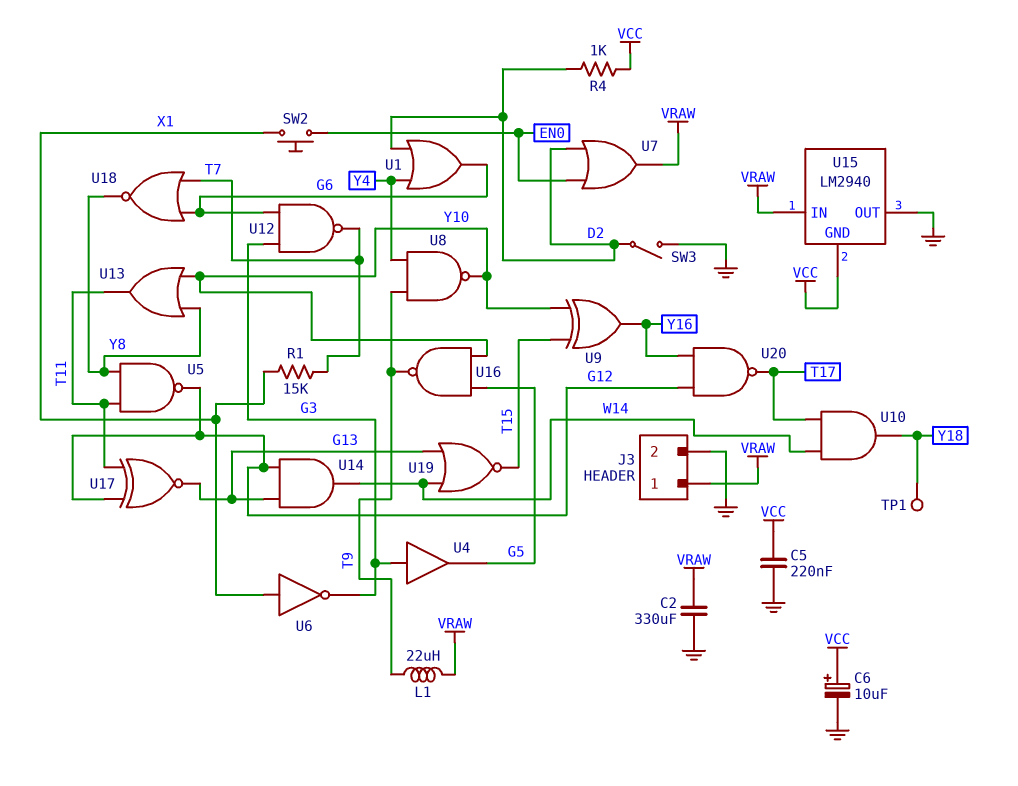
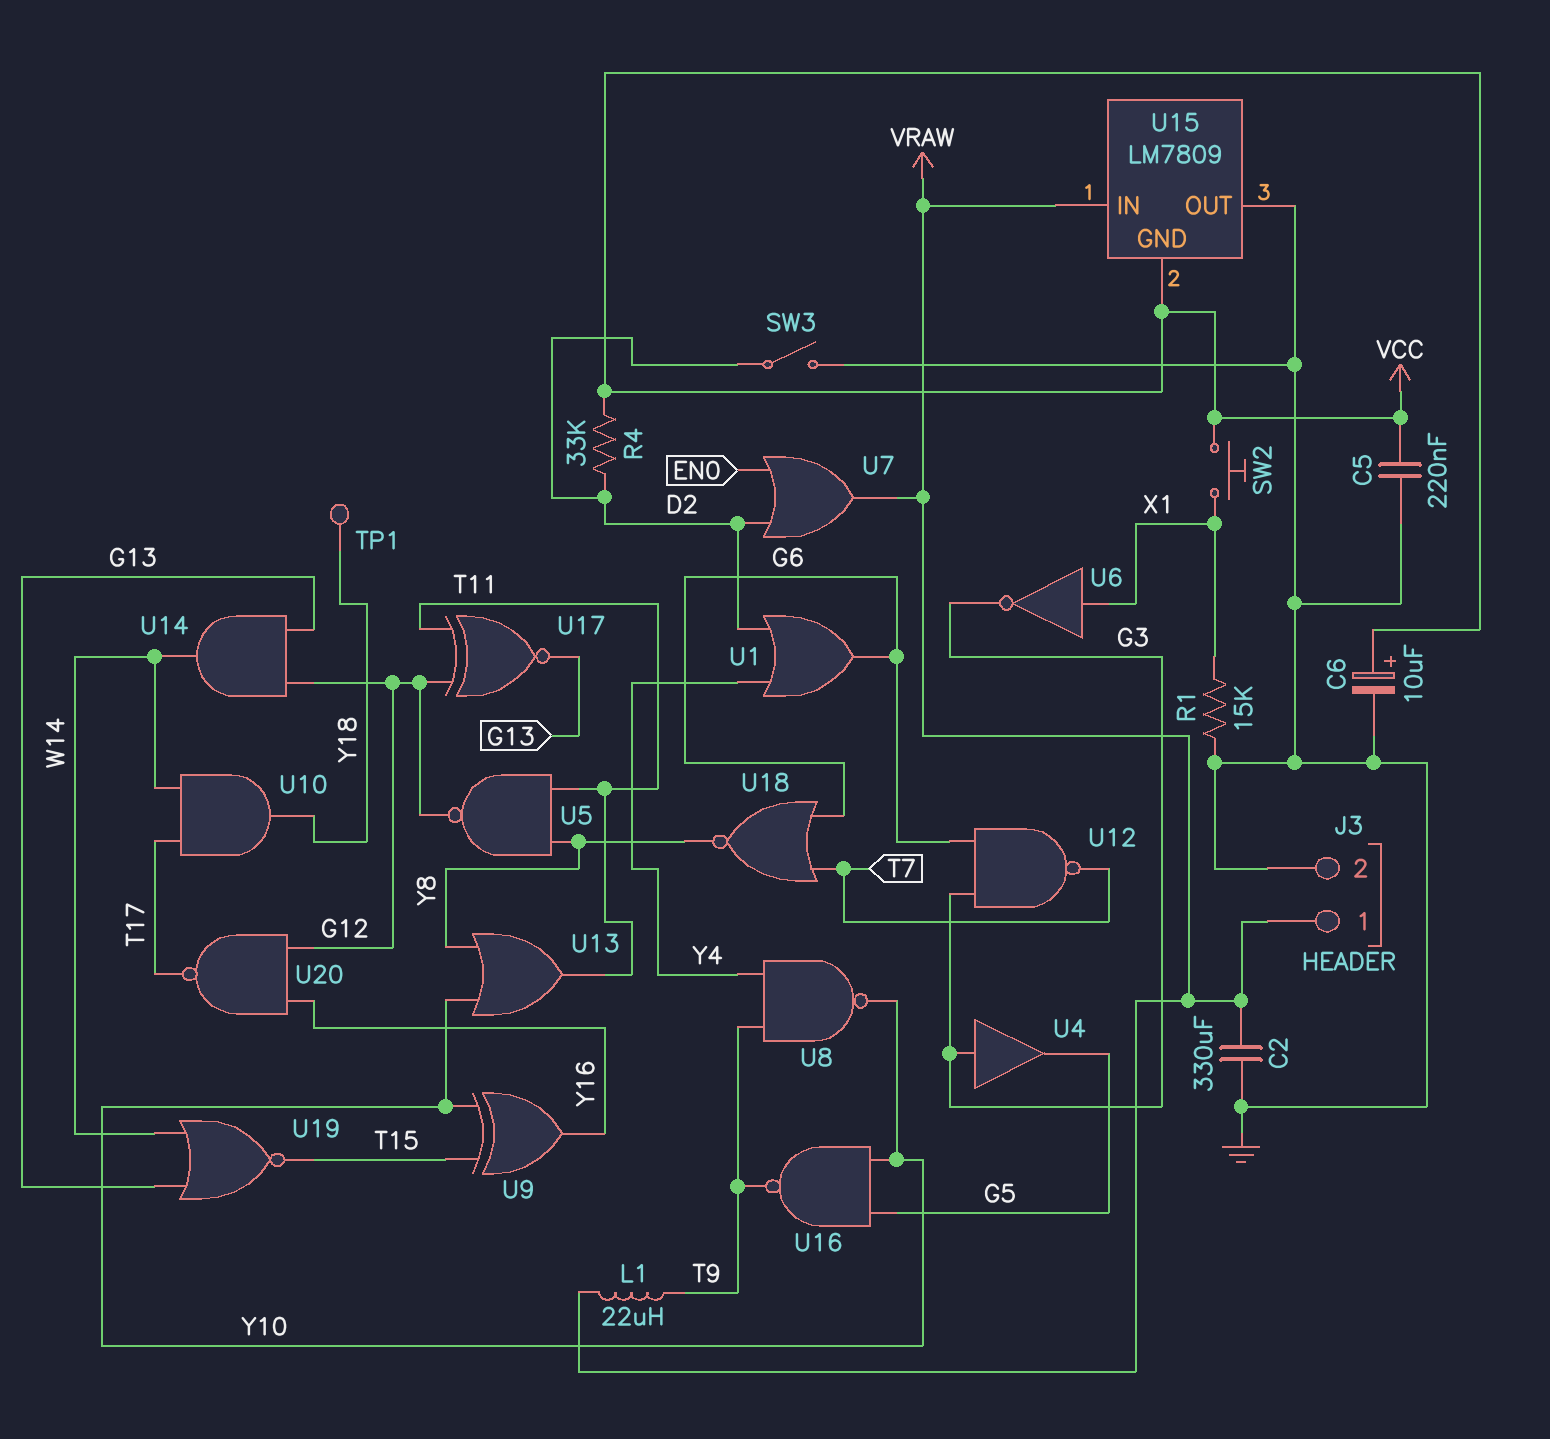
R1: 15k (T7, X1) -> 15k (GND, X1)
R4: 1k (D2, VCC) -> 33k (D2, VCC)
SW2: button (EN0, X1) -> button (VCC, X1)
U15: LM2940 -> LM7809

